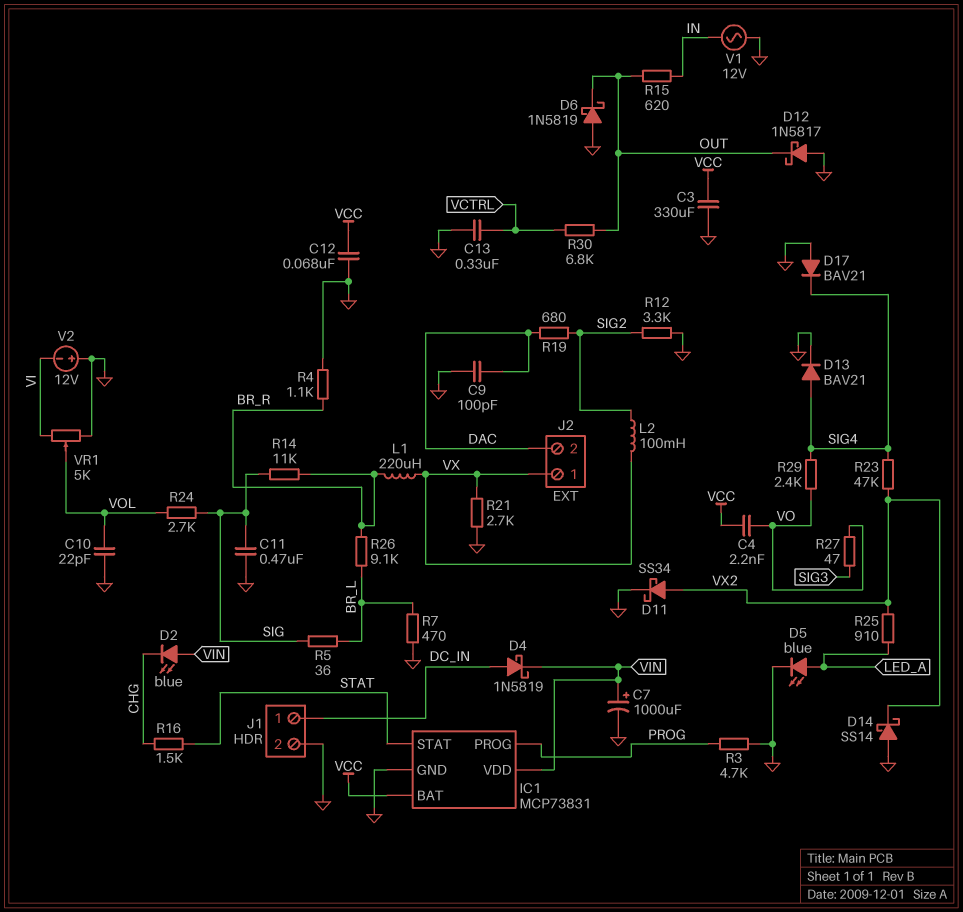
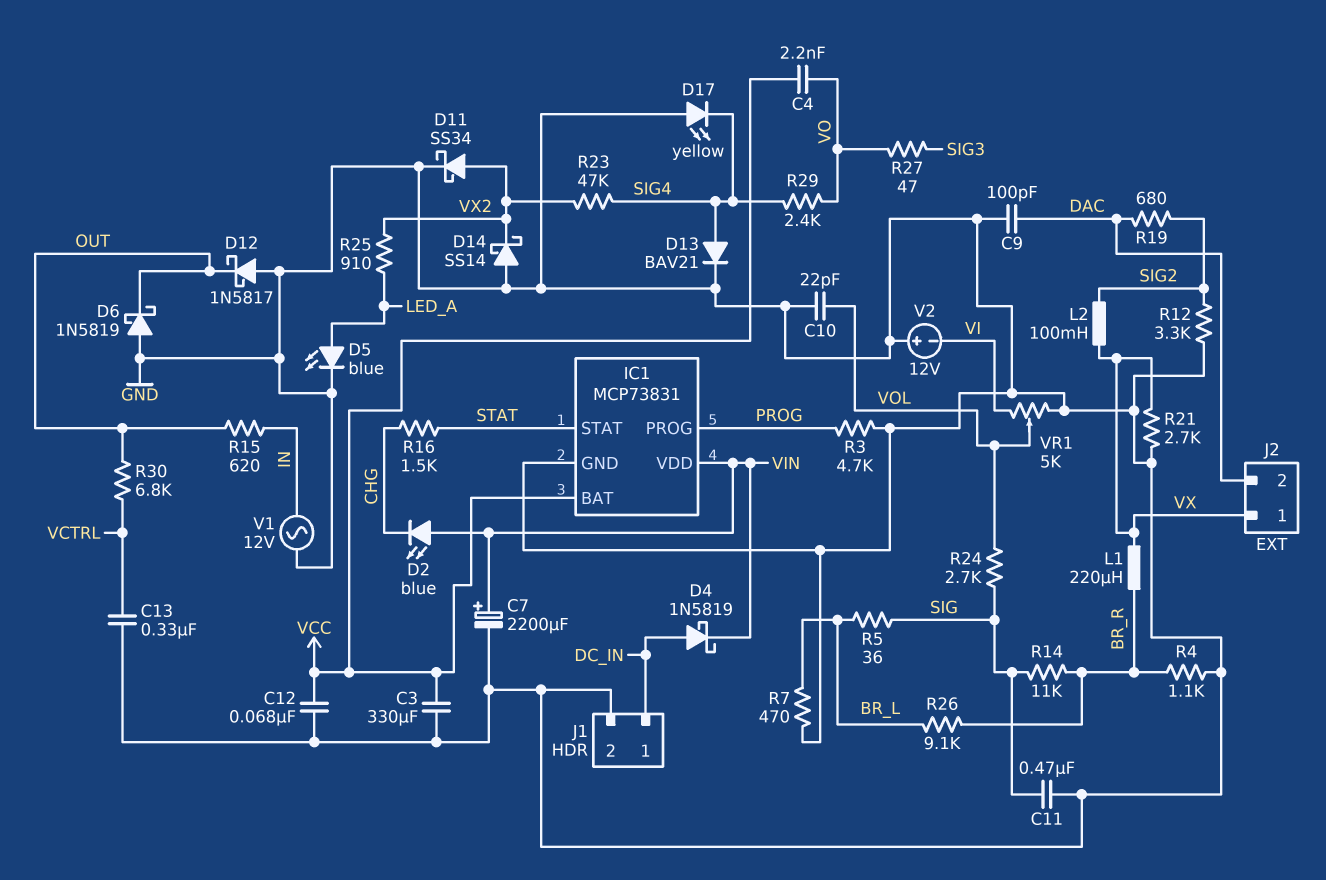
C7: 1000uF (plus VIN, minus GND) -> 2200uF (plus VIN, minus GND)
D17: diode BAV21 (A GND, K SIG4) -> LED yellow (A GND, K SIG4)

